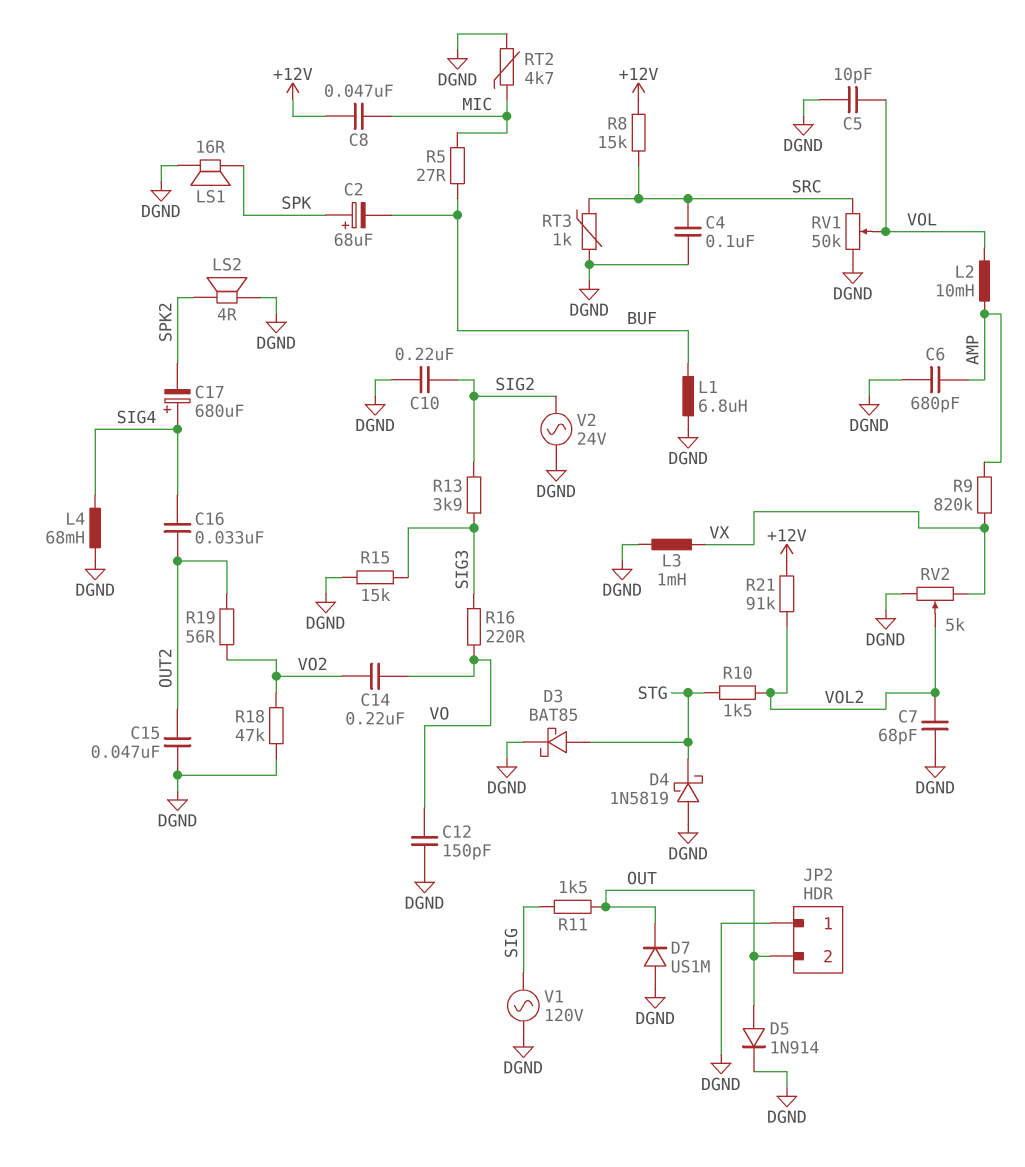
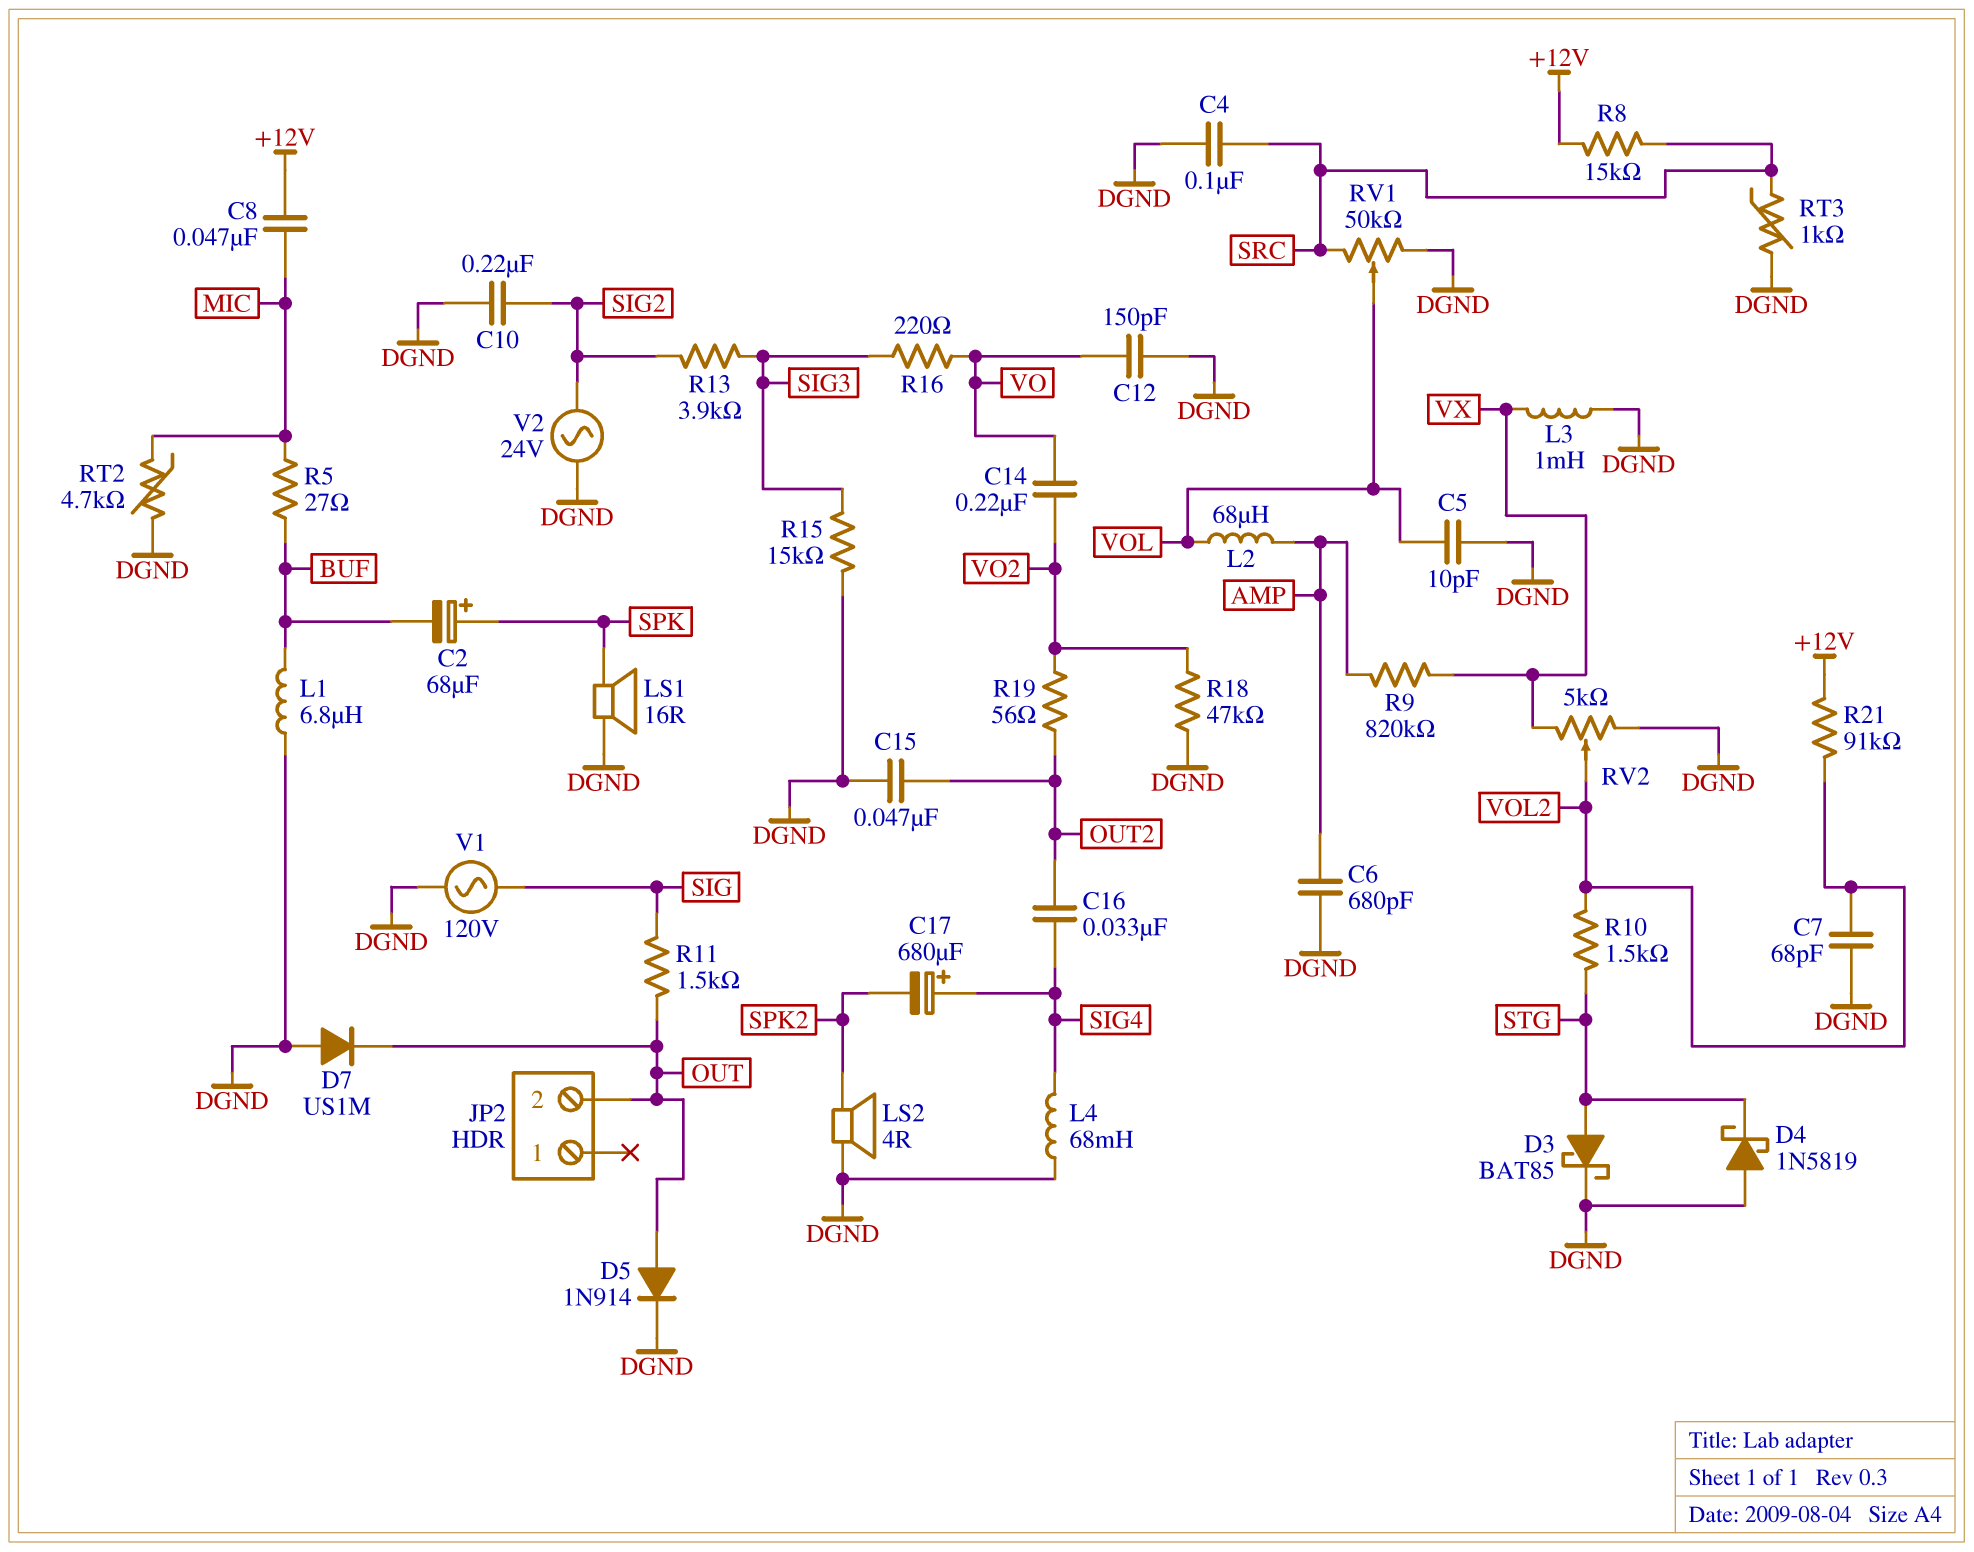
JP2 pin 1: DGND -> none
L2: 10mH (AMP, VOL) -> 68uH (AMP, VOL)

